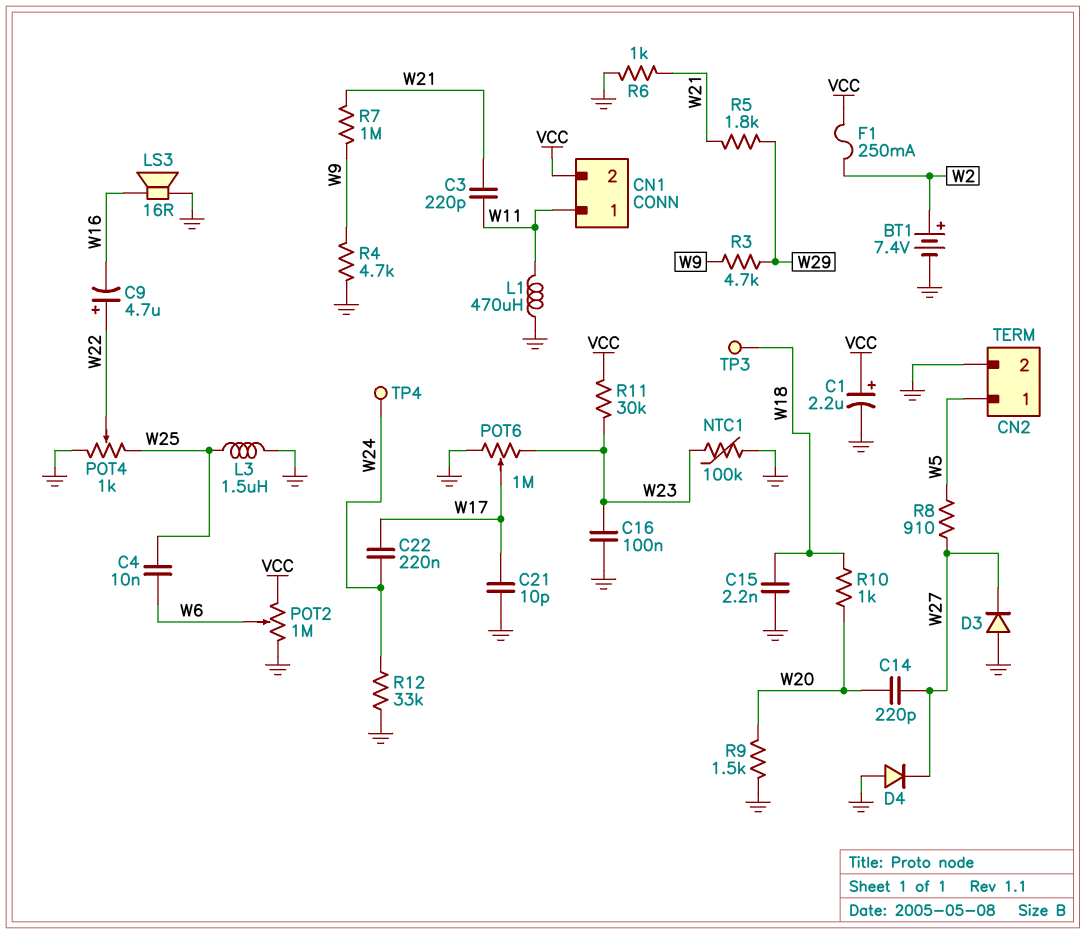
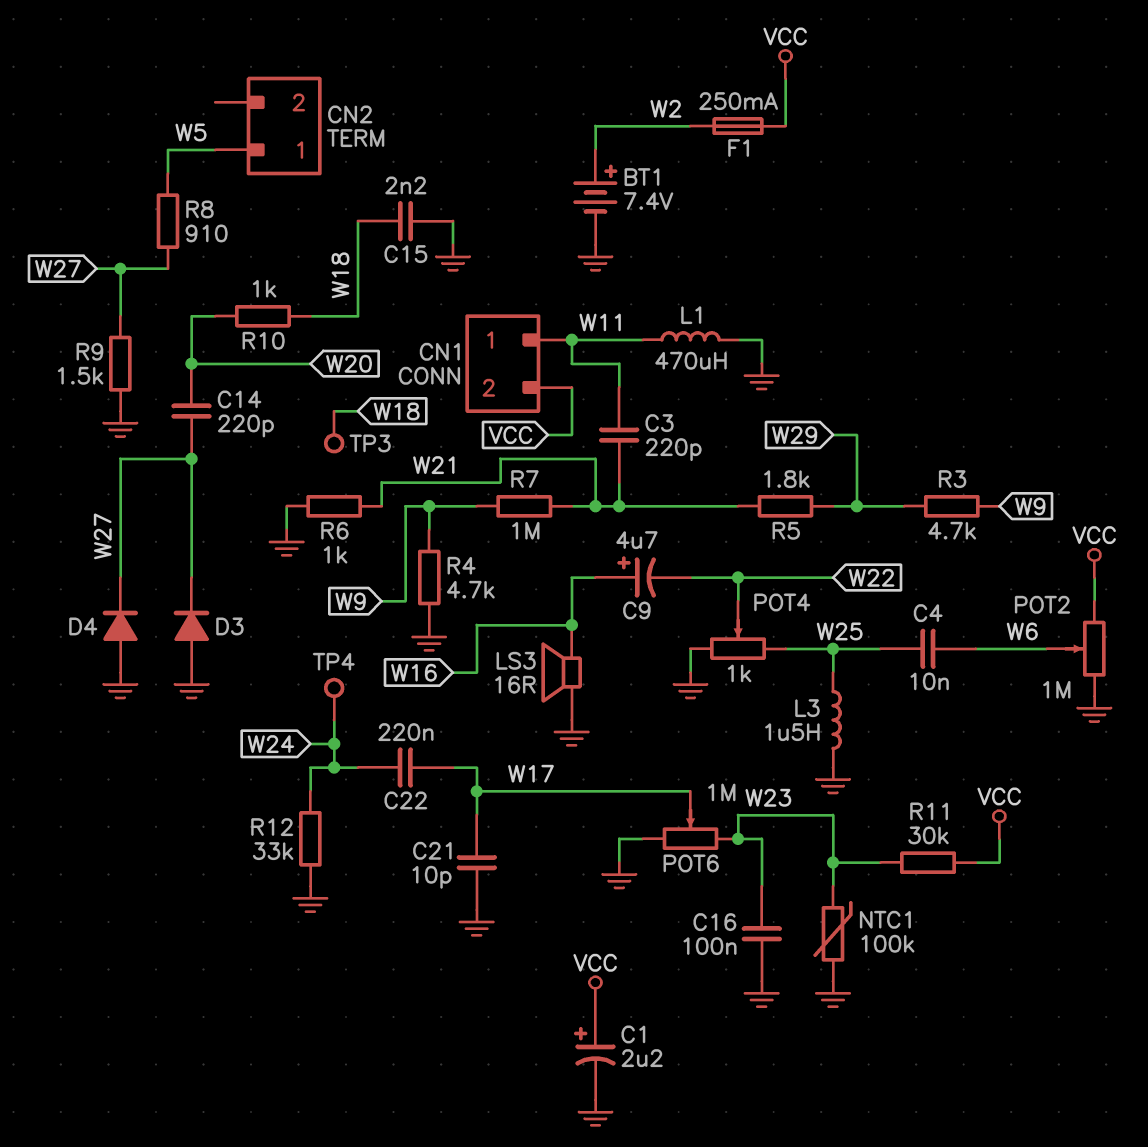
C9: 4.7uF (plus W22, minus W16) -> 4.7uF (plus W16, minus W22)
CN2 pin 2: GND -> none
R9: 1.5k (GND, W20) -> 1.5k (GND, W27)

